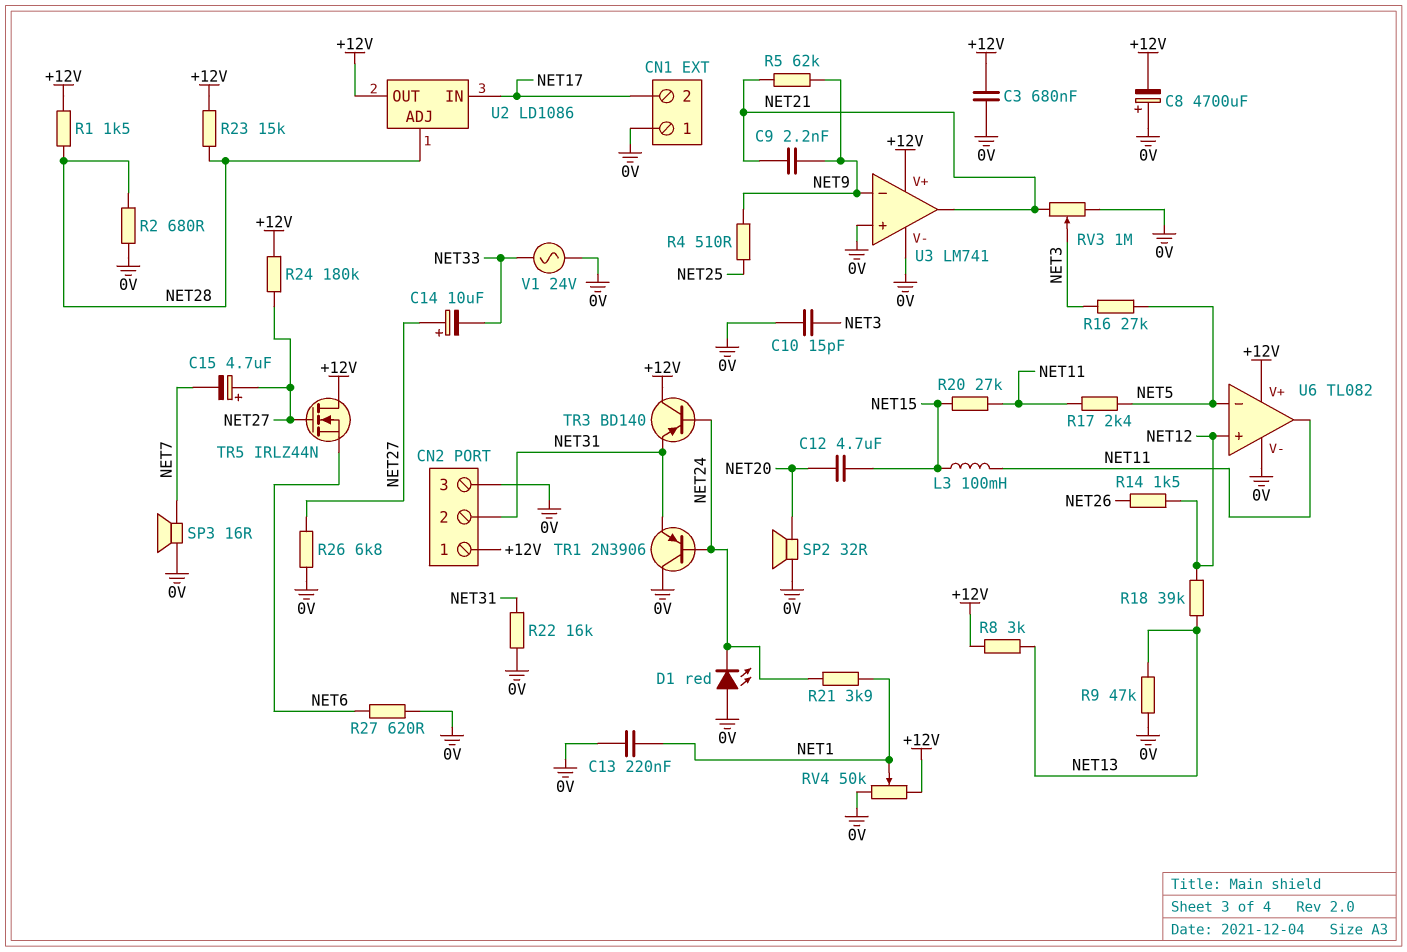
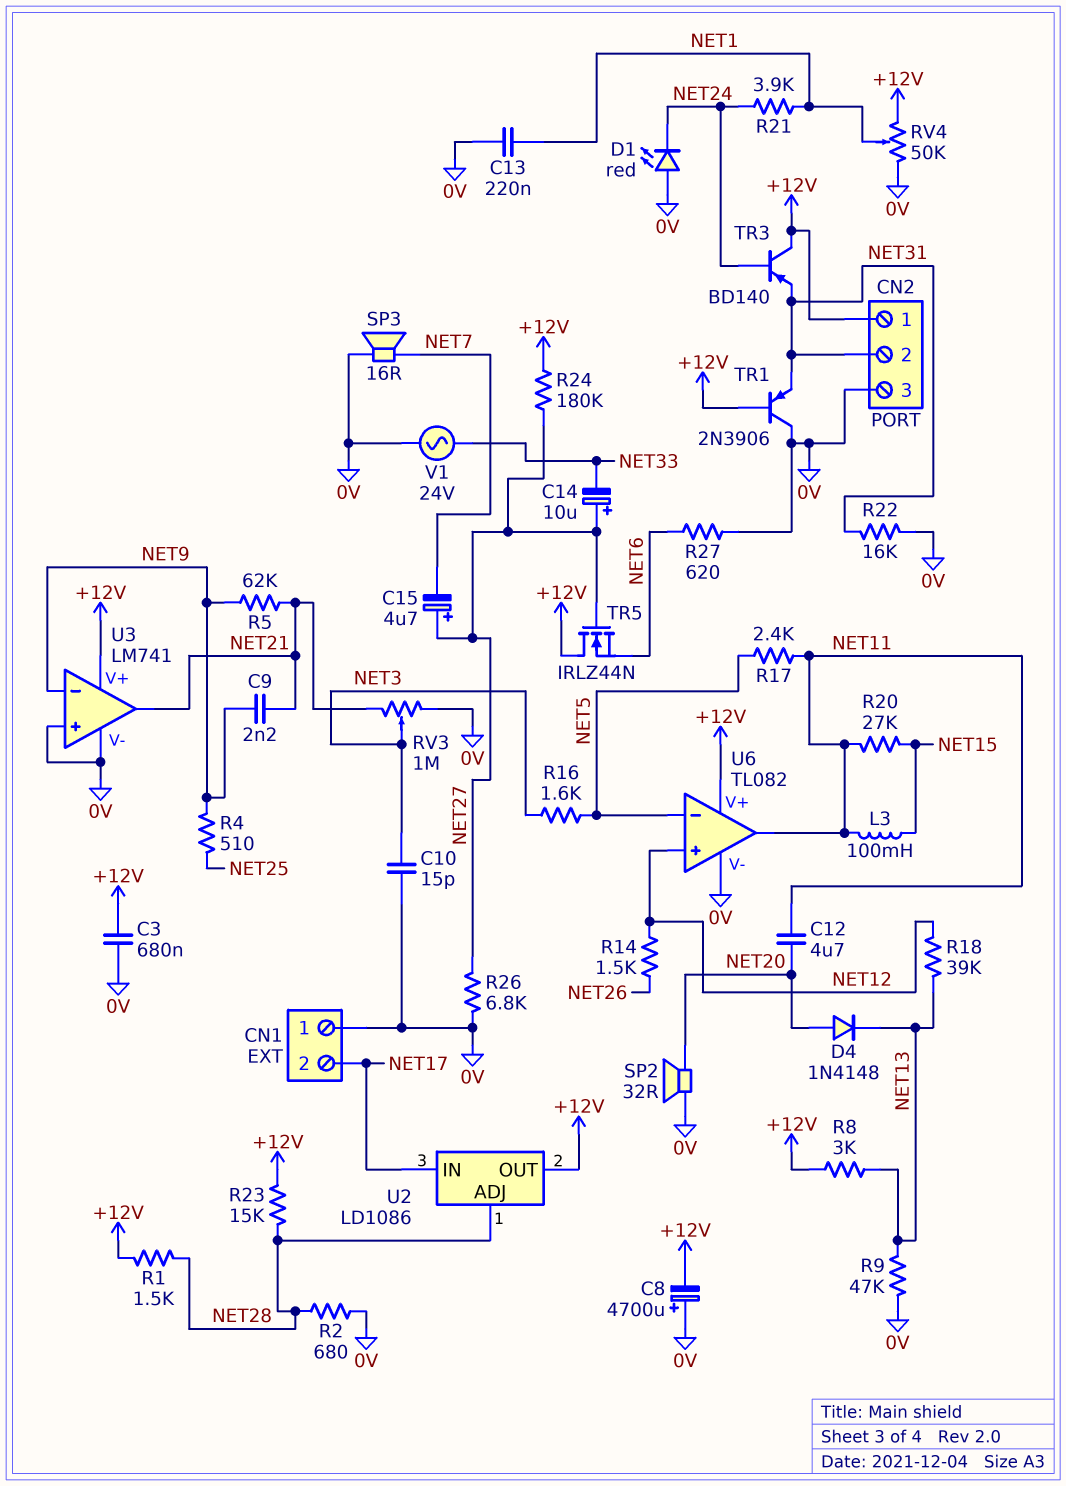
C12: 4.7uF (NET15, NET20) -> 4.7uF (NET11, NET20)
D4: none -> diode 1N4148 (A NET20, K NET13)
R16: 27k (NET3, NET5) -> 1.6k (NET3, NET5)
TR1: PNP 2N3906 (B NET24, C 0V, E NET31) -> PNP 2N3906 (B +12V, C 0V, E NET31)

